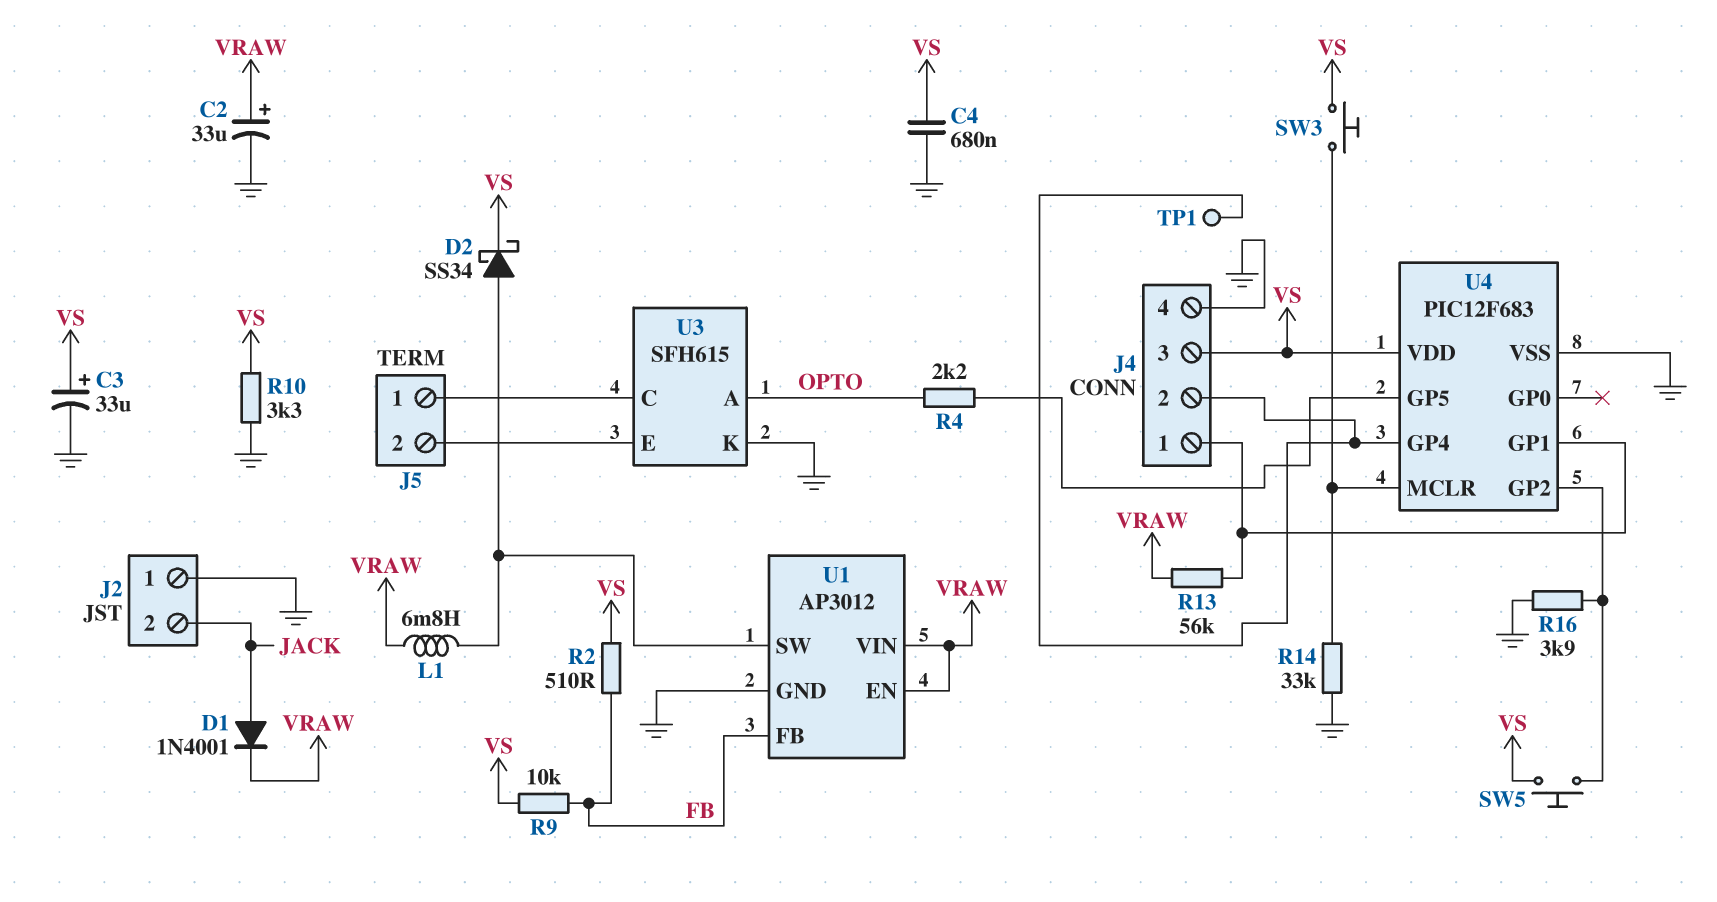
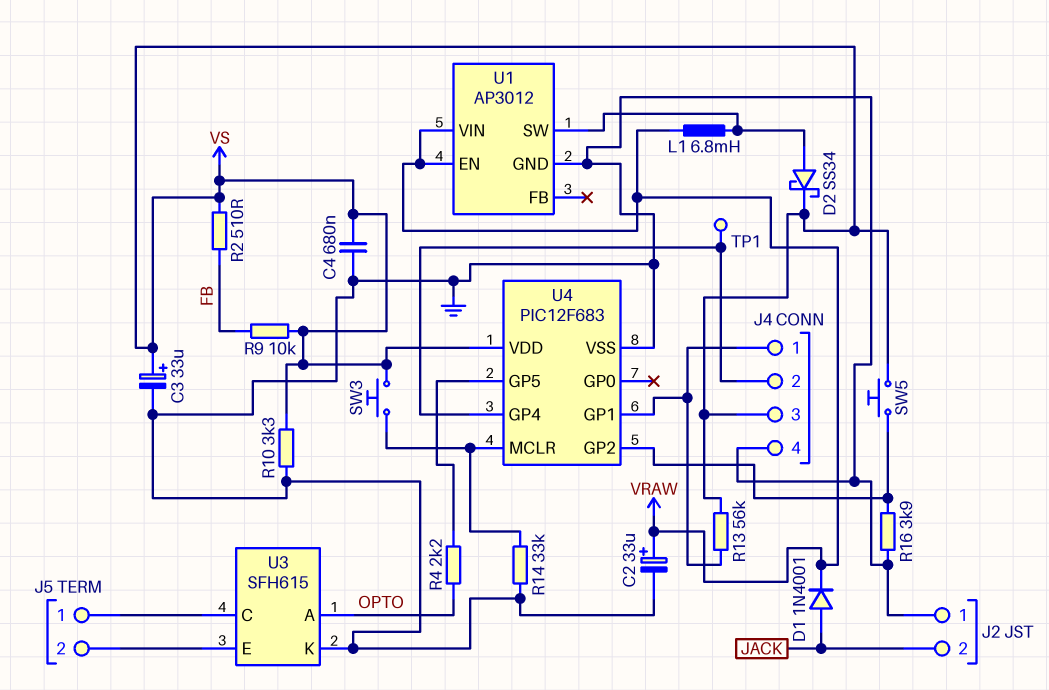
R13: 56k (J4/1, VRAW) -> 56k (J4/1, VS)
U1 pin FB: FB -> none

